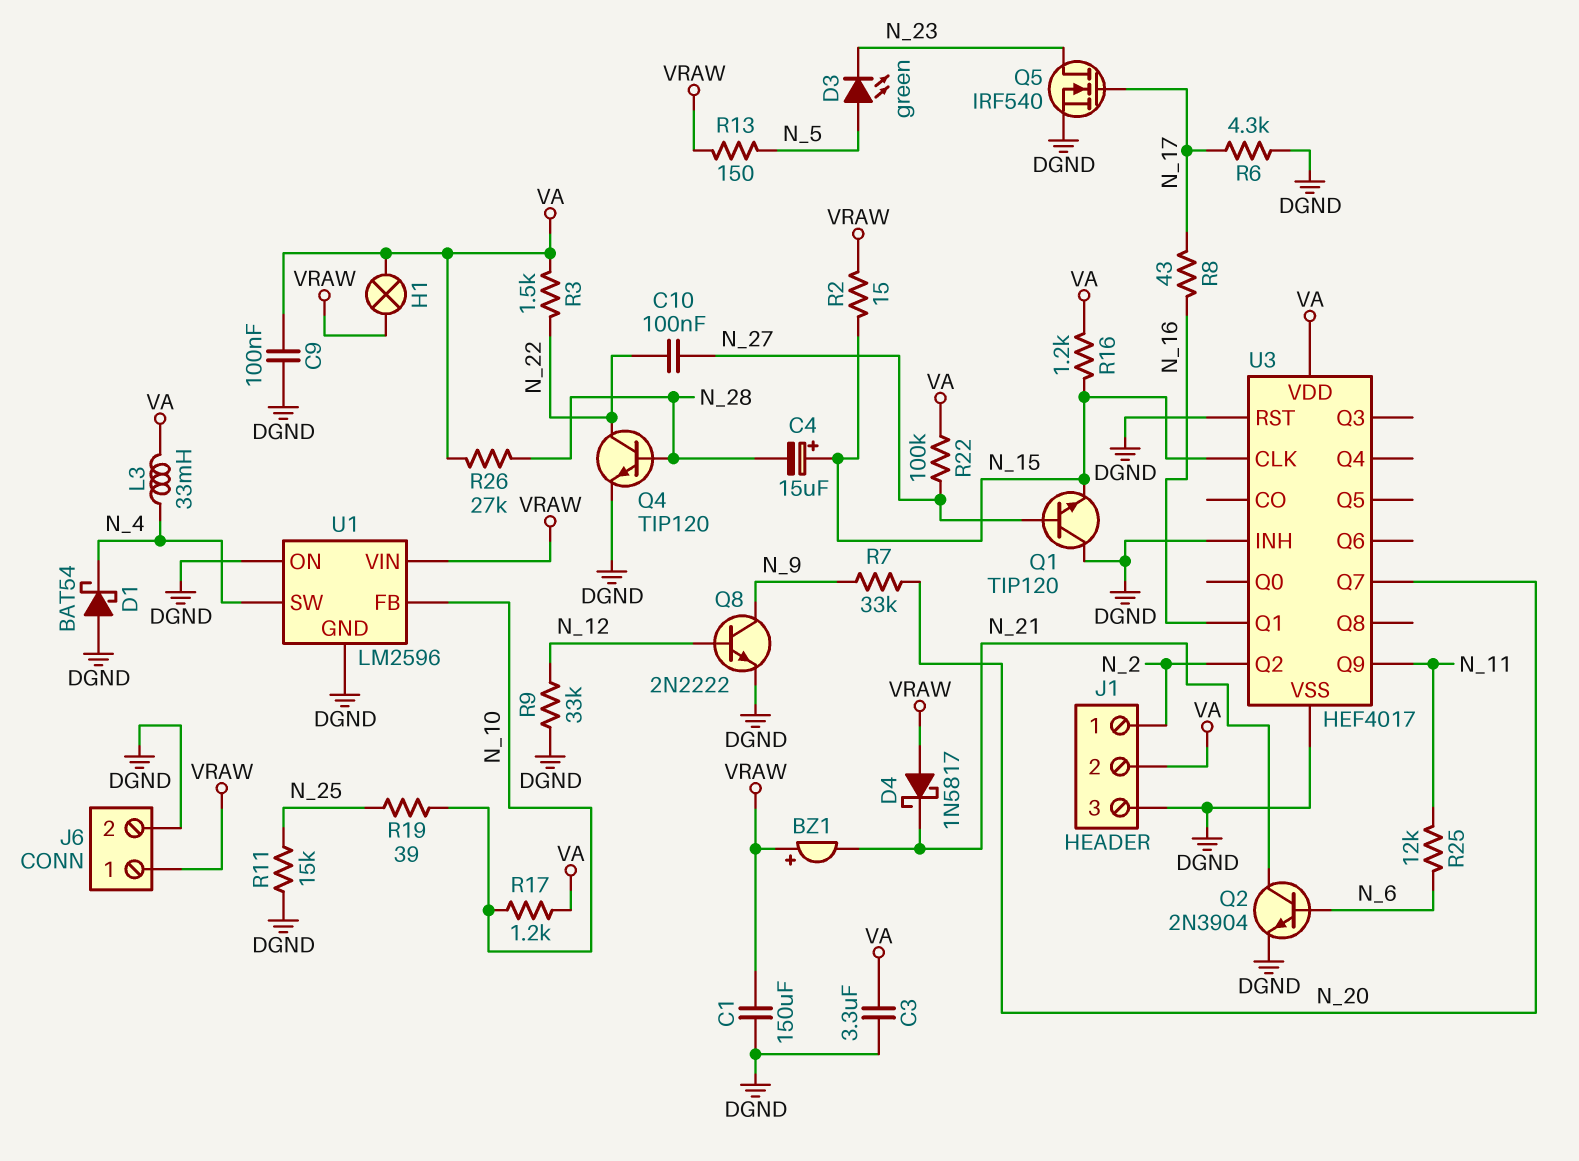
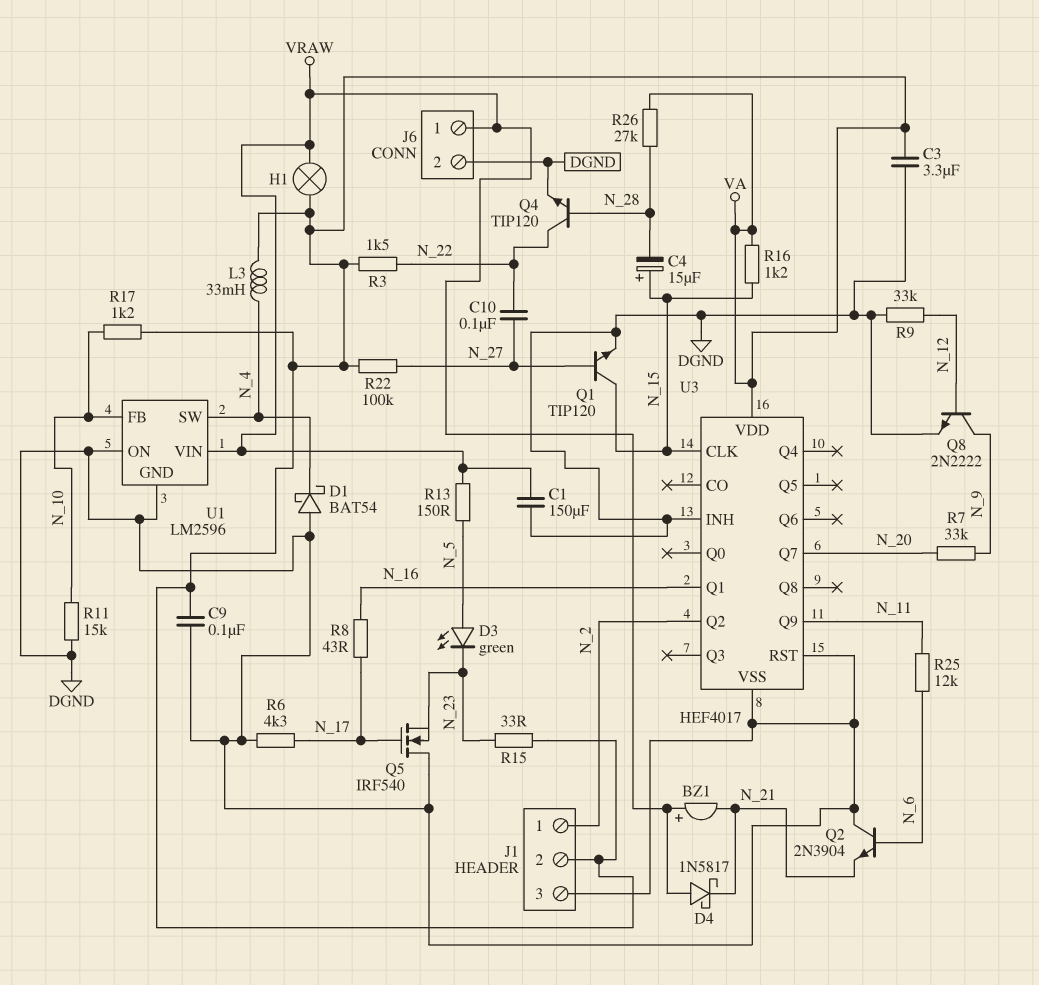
Q1: NPN TIP120 (B N_27, C DGND, E N_15) -> NPN TIP120 (B N_27, C N_15, E DGND)
Q2: NPN 2N3904 (B N_6, C N_21, E DGND) -> NPN 2N3904 (B N_6, C DGND, E N_21)
Q5: NMOS IRF540 (G N_17, D N_23, S DGND) -> NMOS IRF540 (G N_17, D DGND, S N_23)
R2: 15 (N_15, VRAW) -> none
R11: 15k (DGND, N_25) -> 15k (DGND, N_10)
R15: none -> 33 (N_23, VA)
R19: 39 (N_10, N_25) -> none

